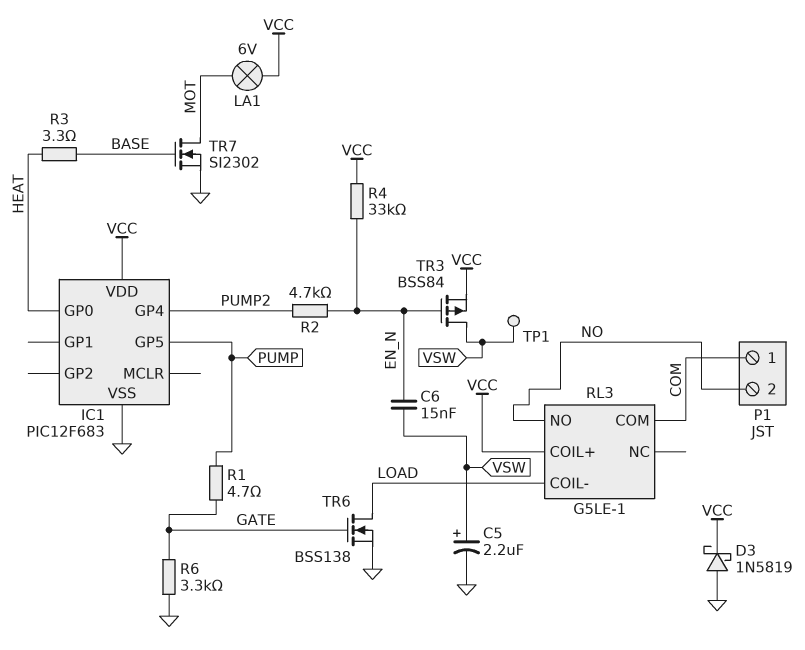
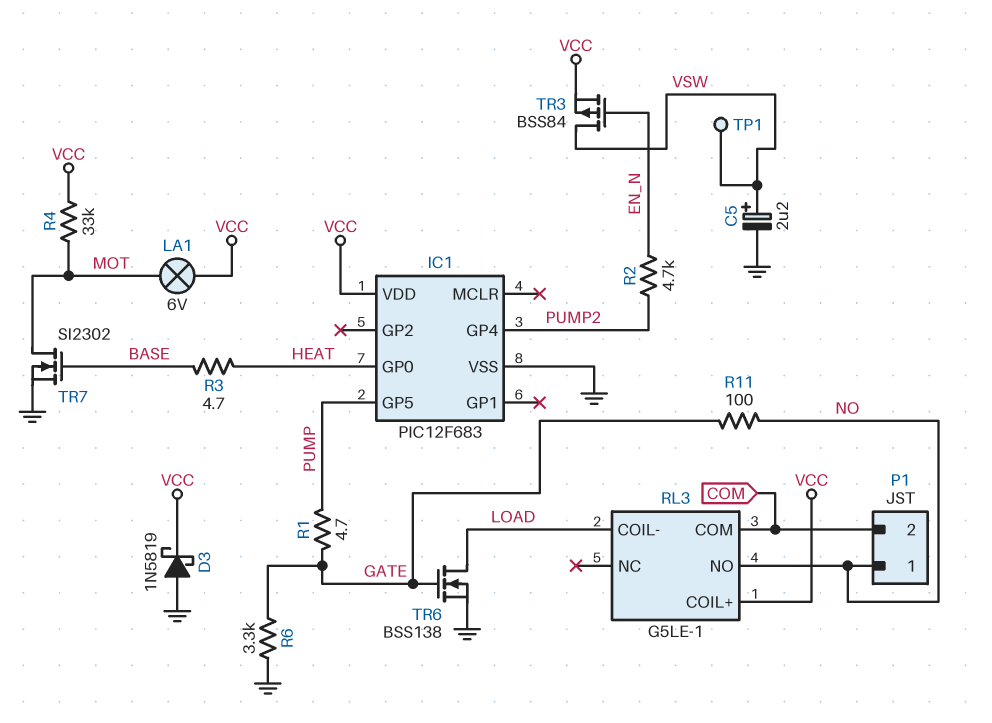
C6: 15nF (EN_N, VSW) -> none
P1 pin 1: COM -> NO
P1 pin 2: NO -> COM
R3: 3.3 (BASE, HEAT) -> 4.7 (BASE, HEAT)
R4: 33k (EN_N, VCC) -> 33k (MOT, VCC)
R11: none -> 100 (GATE, NO)

